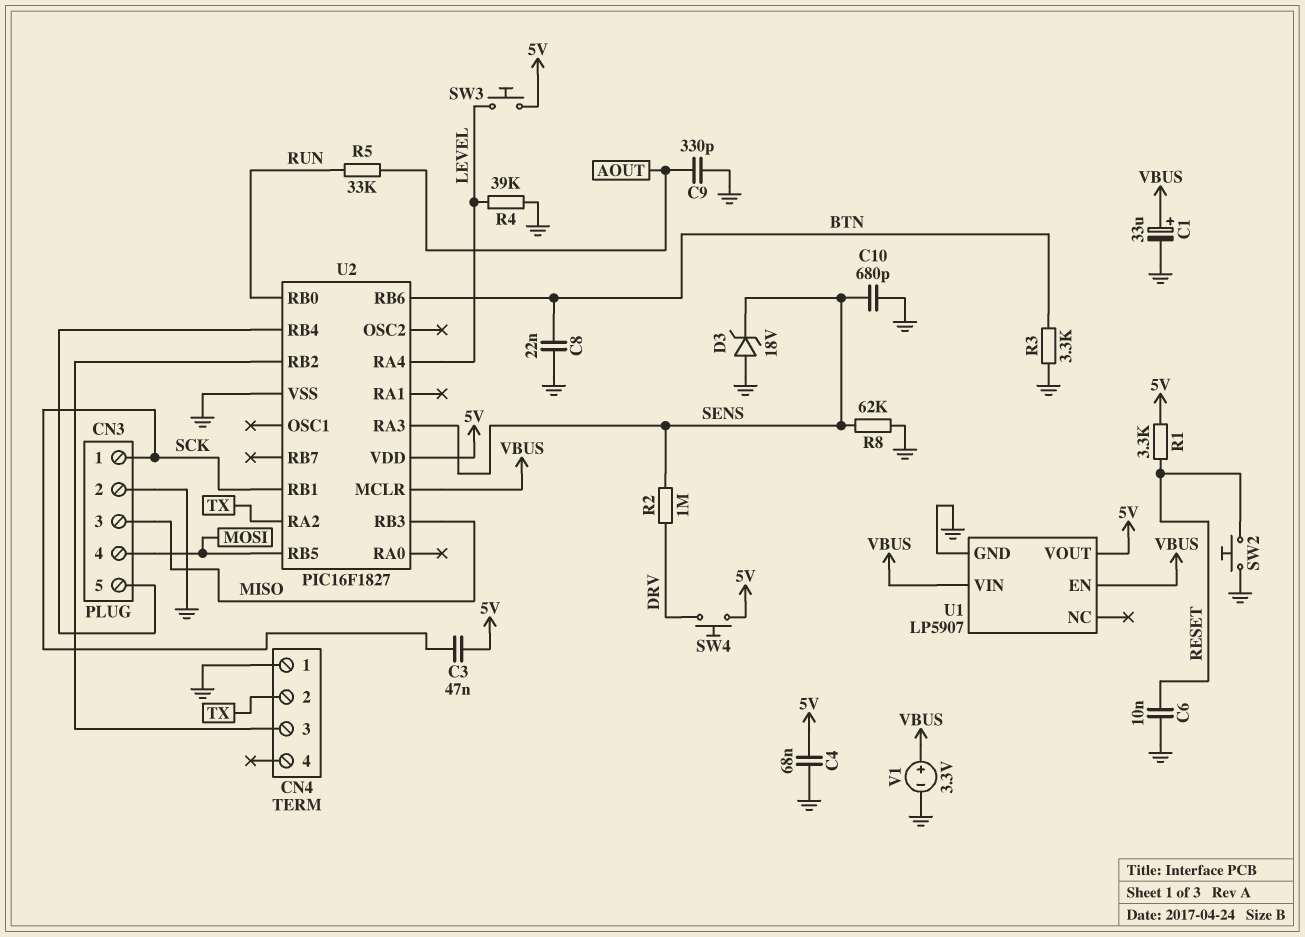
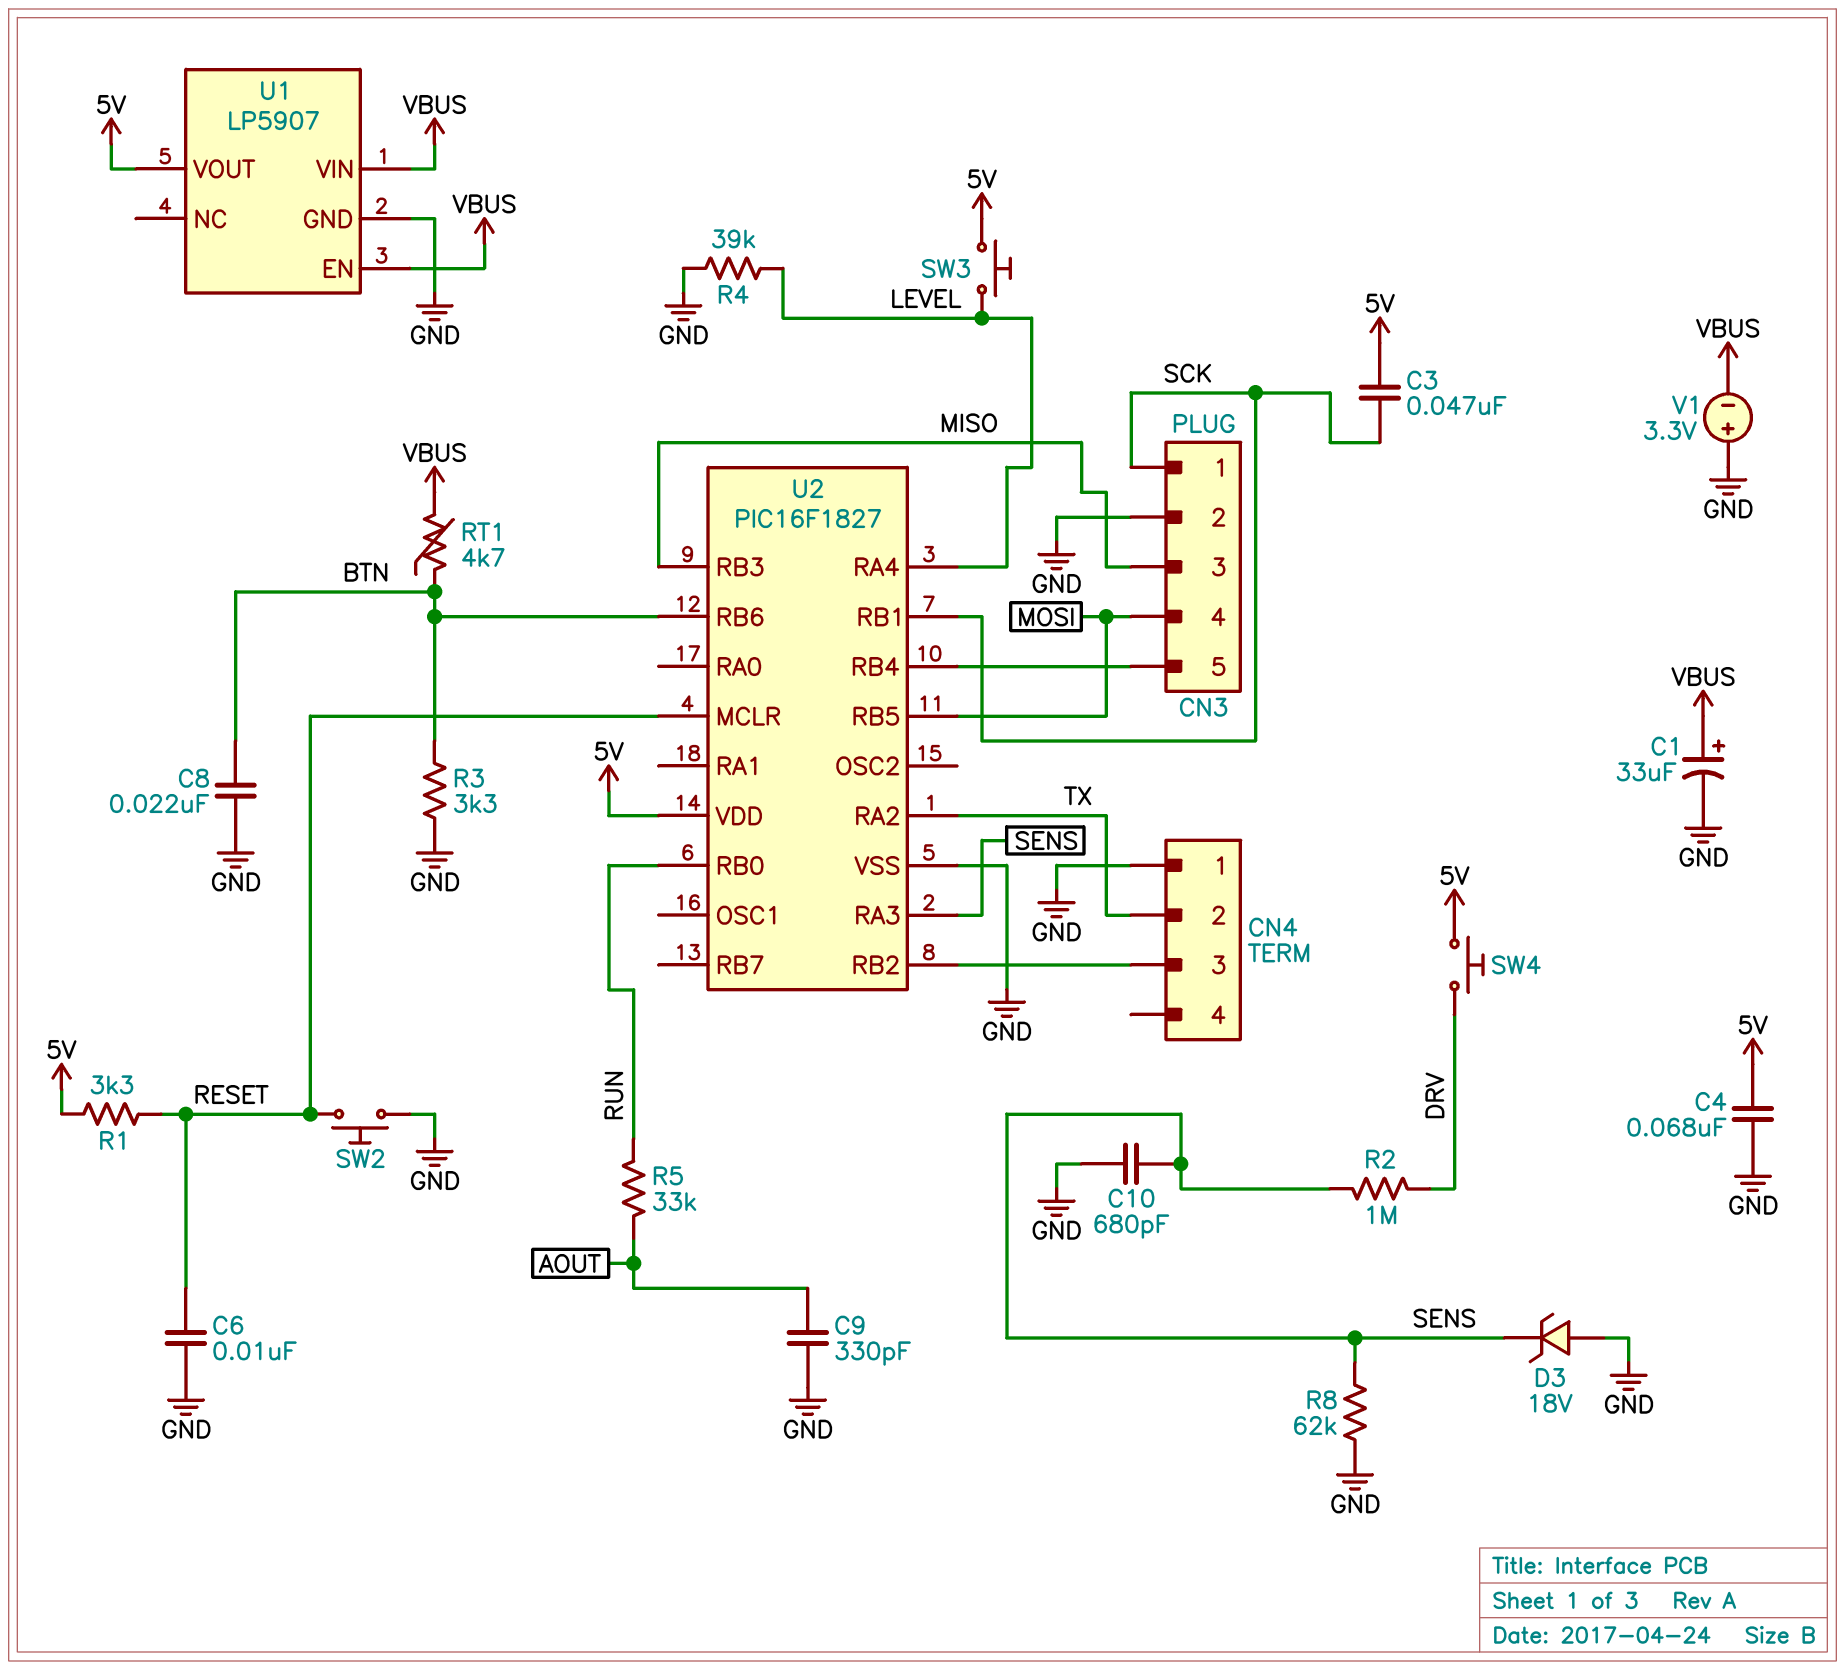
RT1: none -> 4.7k (BTN, VBUS)
U2 pin MCLR: VBUS -> RESET
V1: 3.3V (plus VBUS, minus GND) -> 3.3V (plus GND, minus VBUS)

